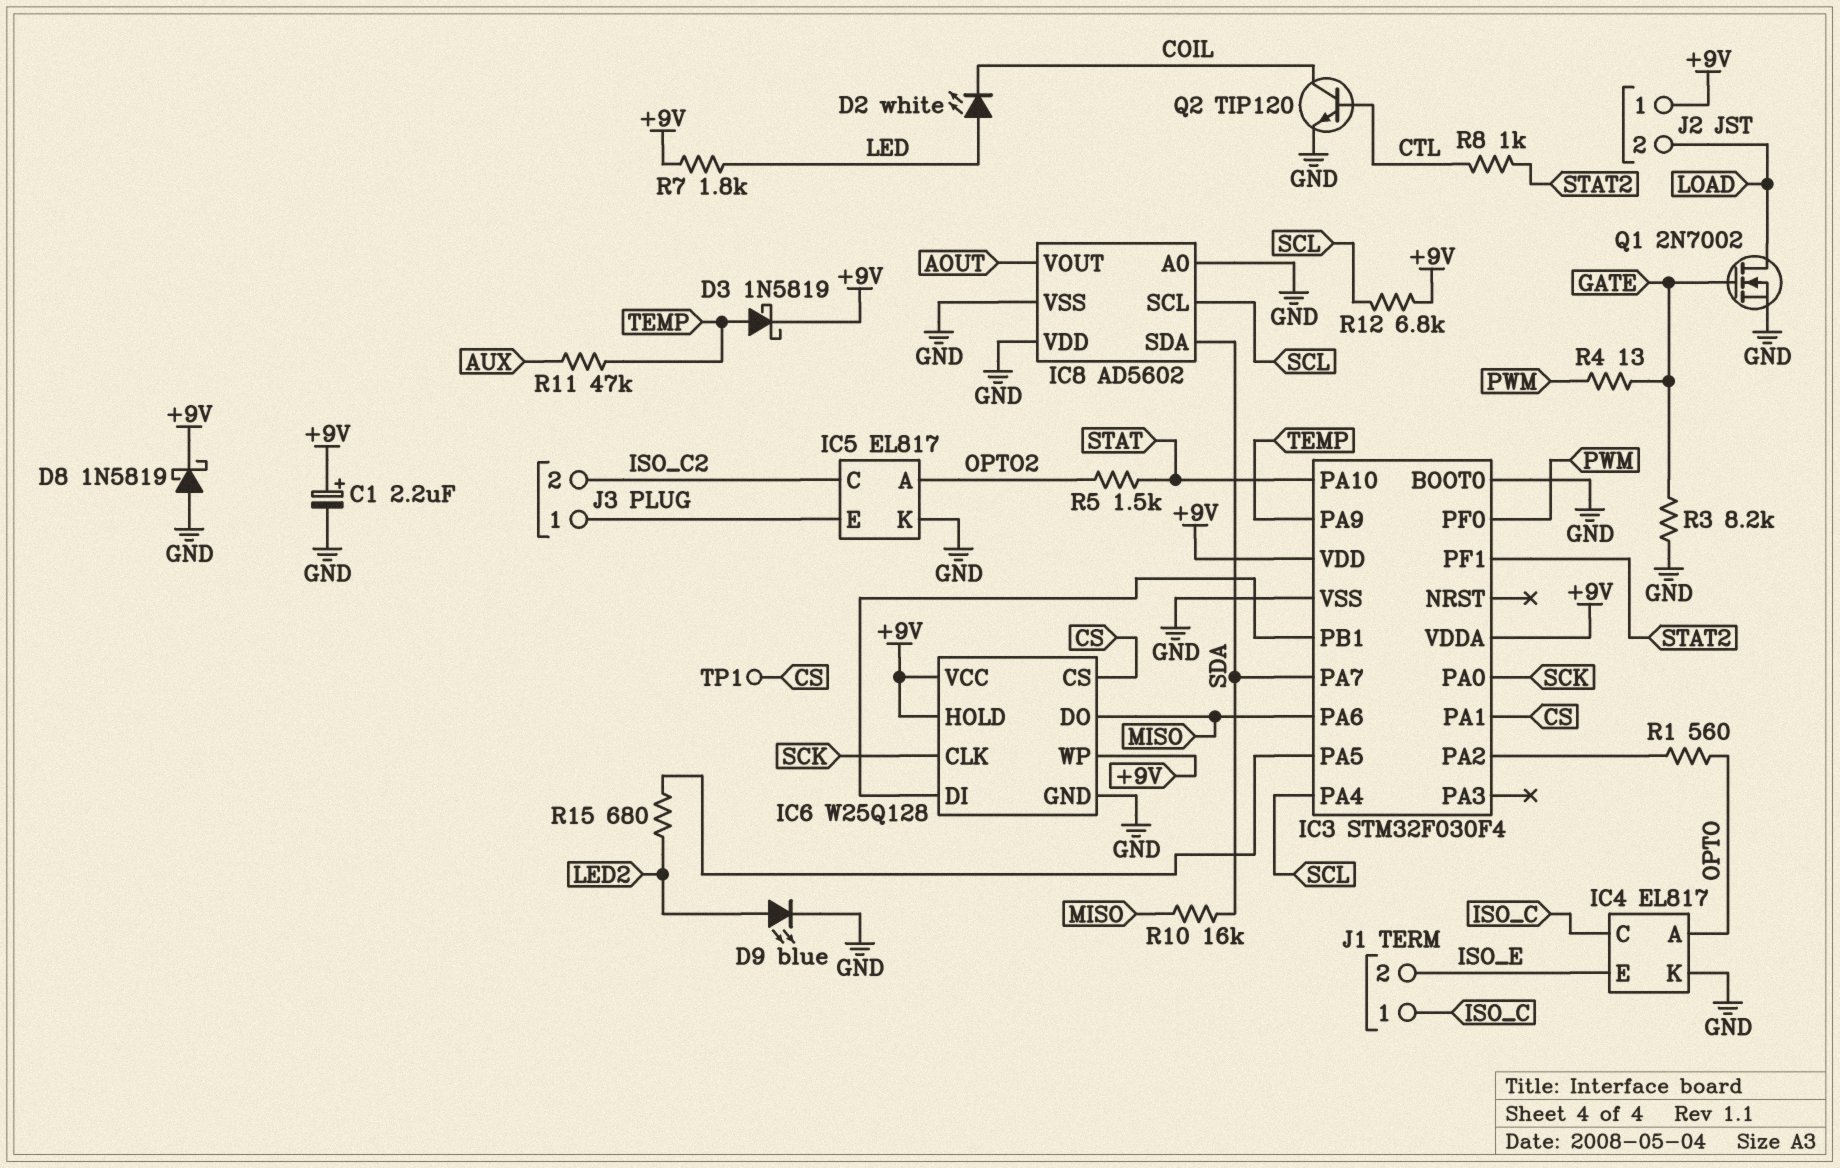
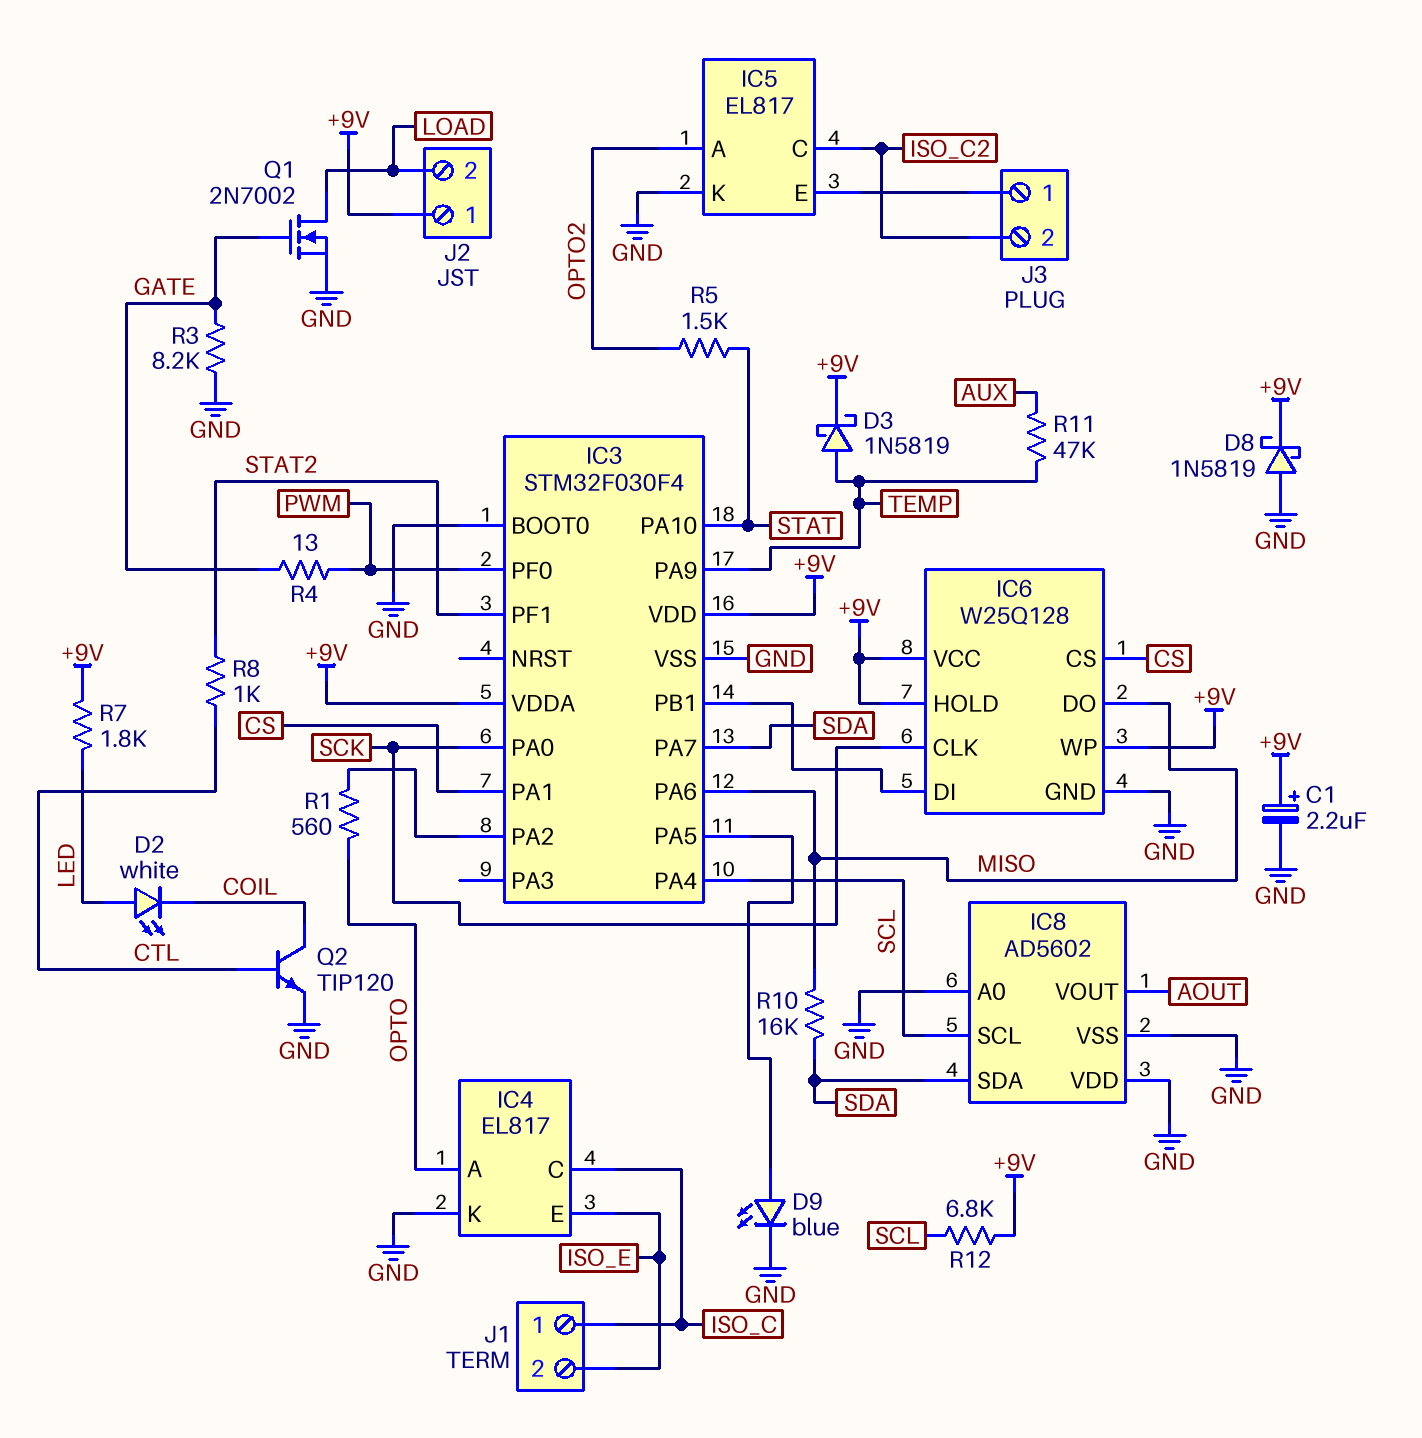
D9: LED blue (A LED2, K GND) -> LED blue (A IC3/PA5, K GND)
R15: 680 (IC3/PA5, LED2) -> none
TP1: test point (CS) -> none

